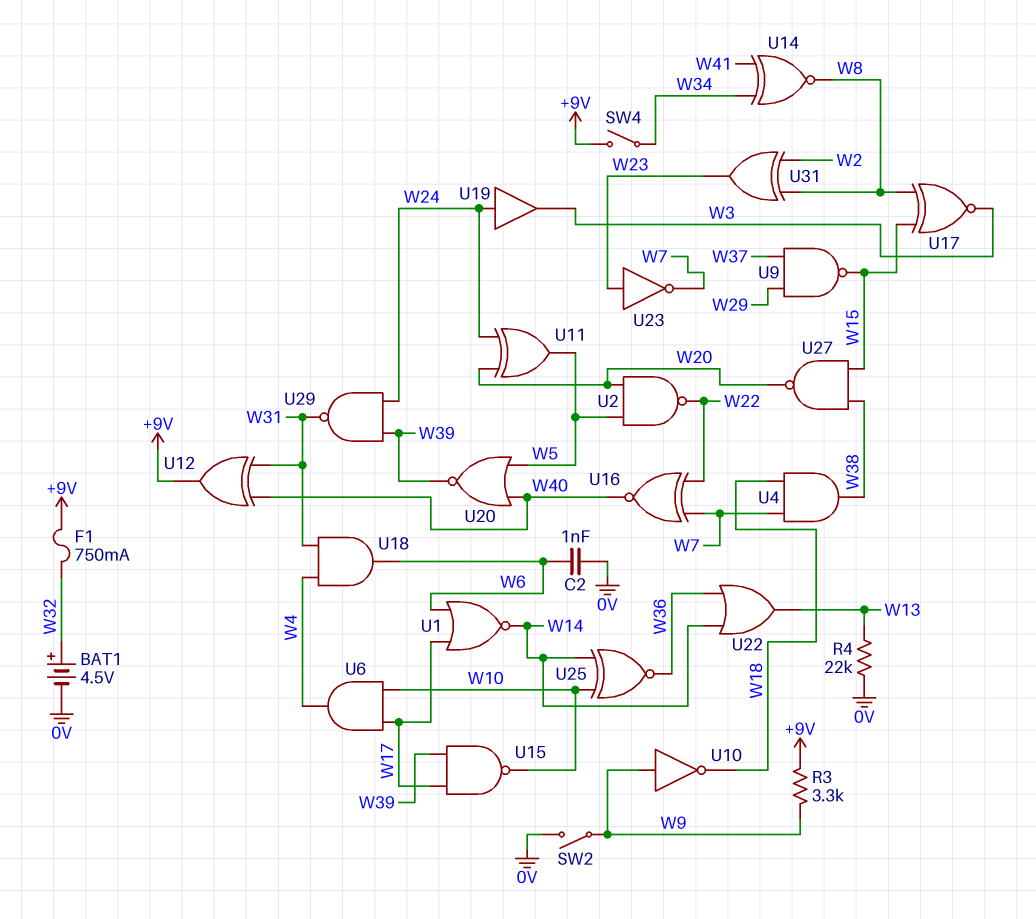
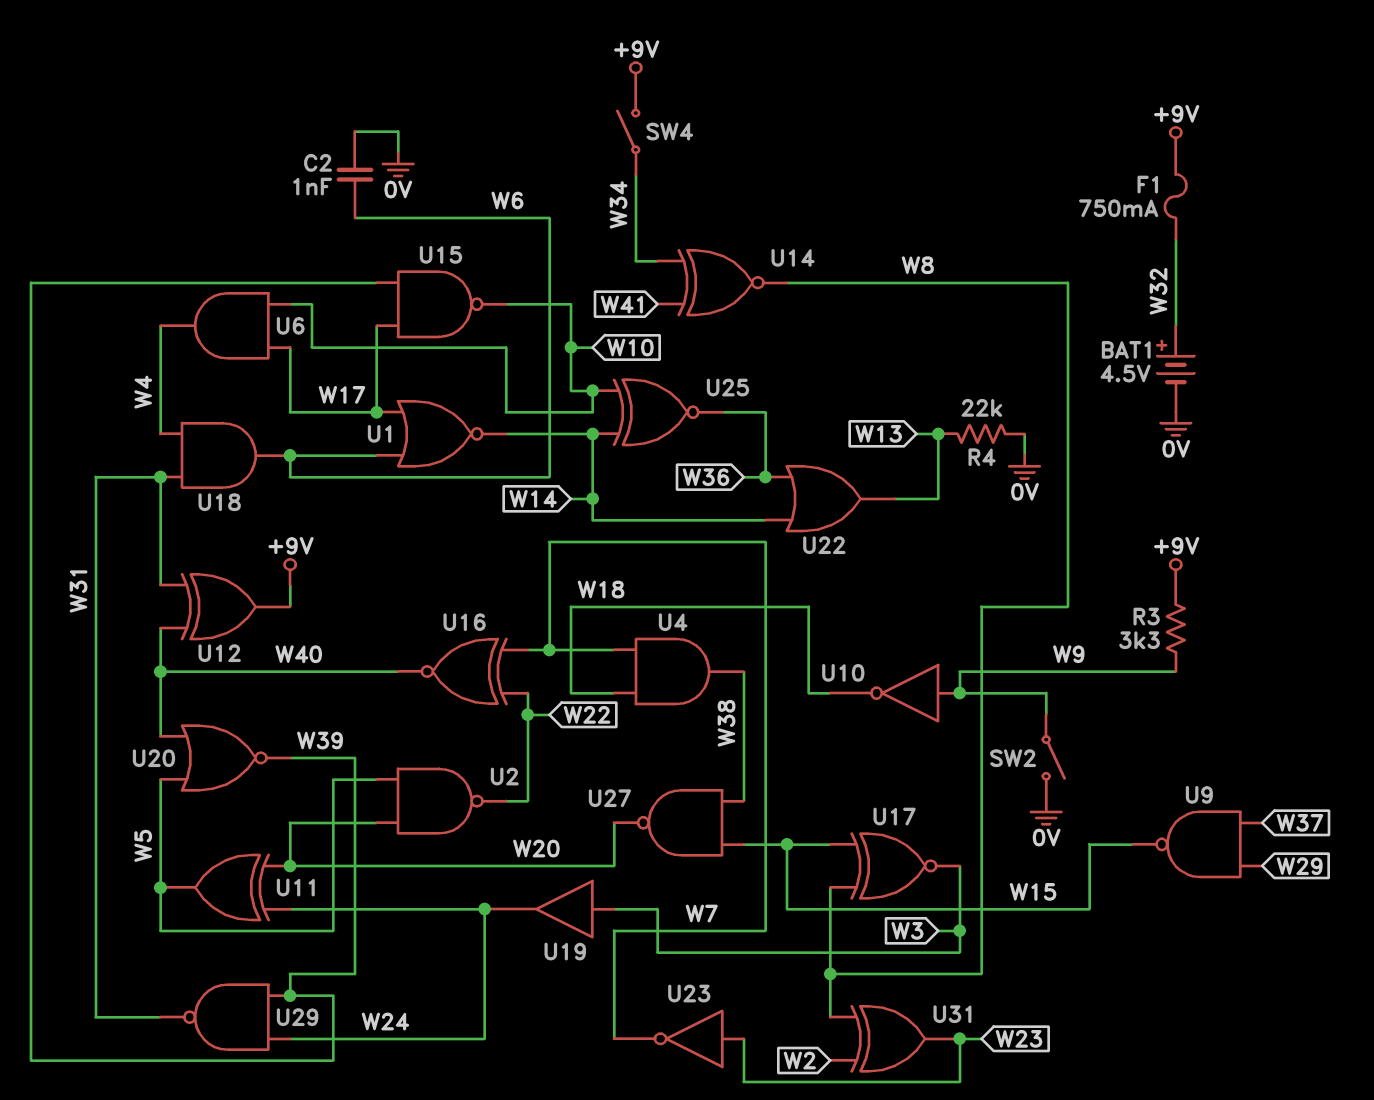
U19: buffer (in W24, out W3) -> buffer (in W3, out W24)

